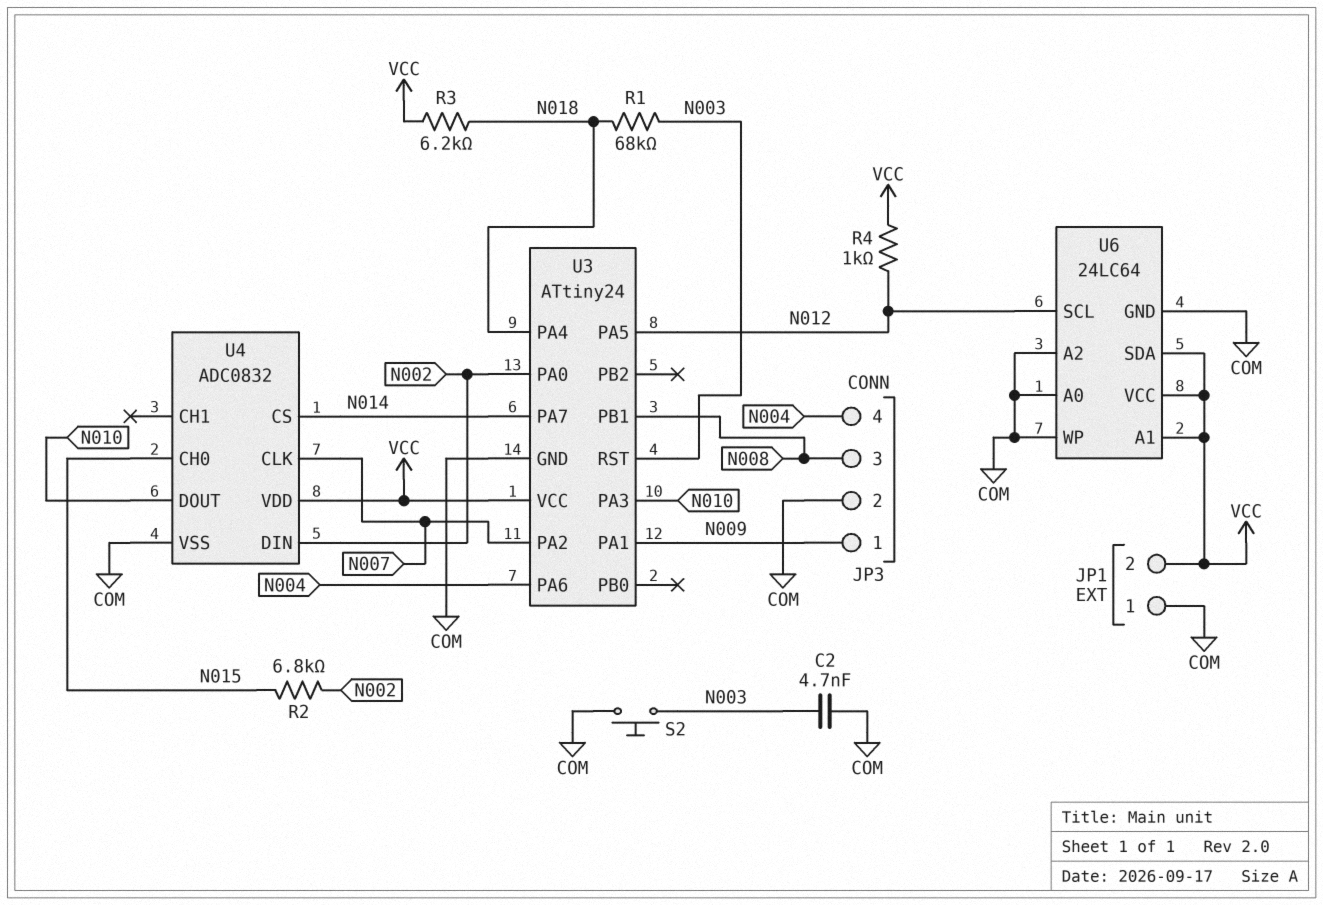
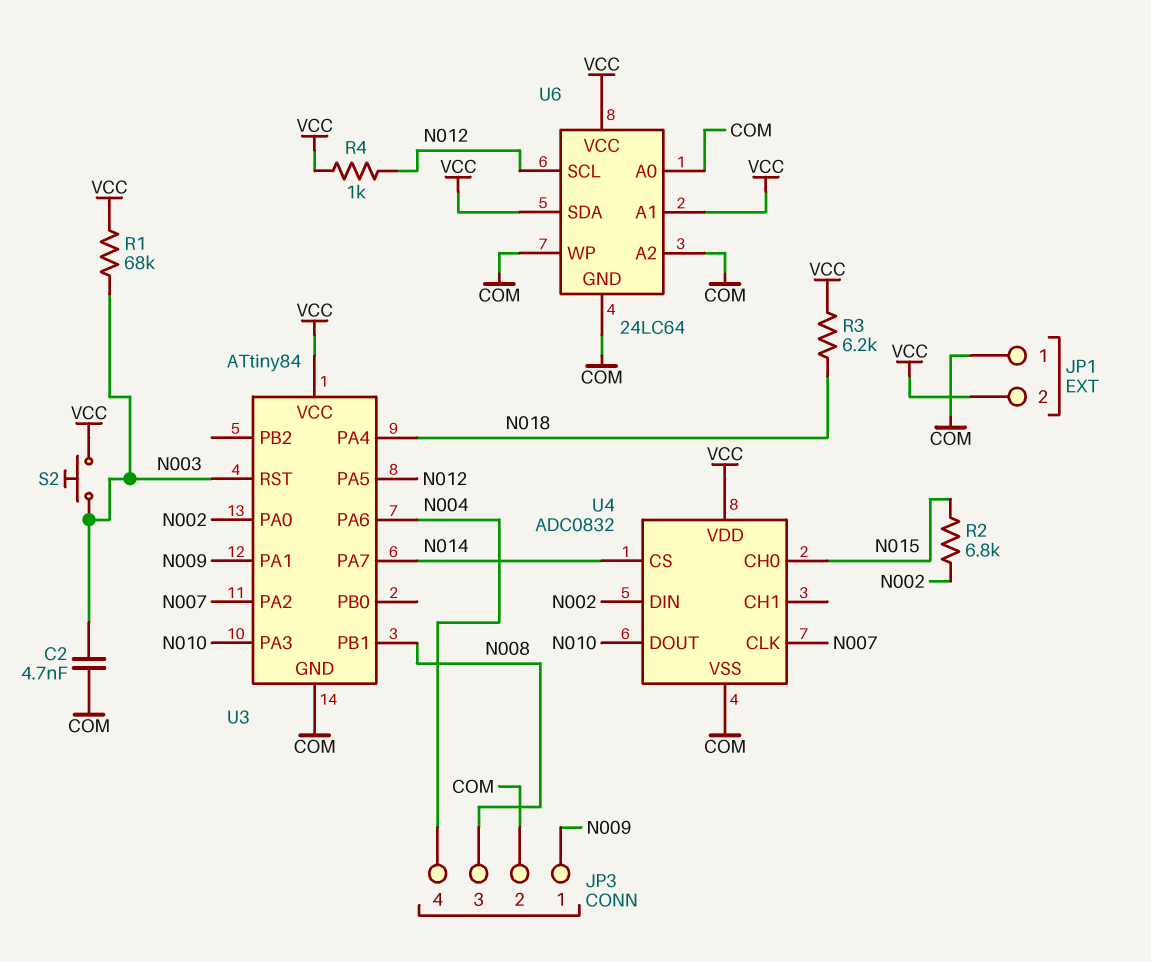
R1: 68k (N003, N018) -> 68k (N003, VCC)
S2: button (COM, N003) -> button (N003, VCC)
U3: ATtiny24 -> ATtiny84

